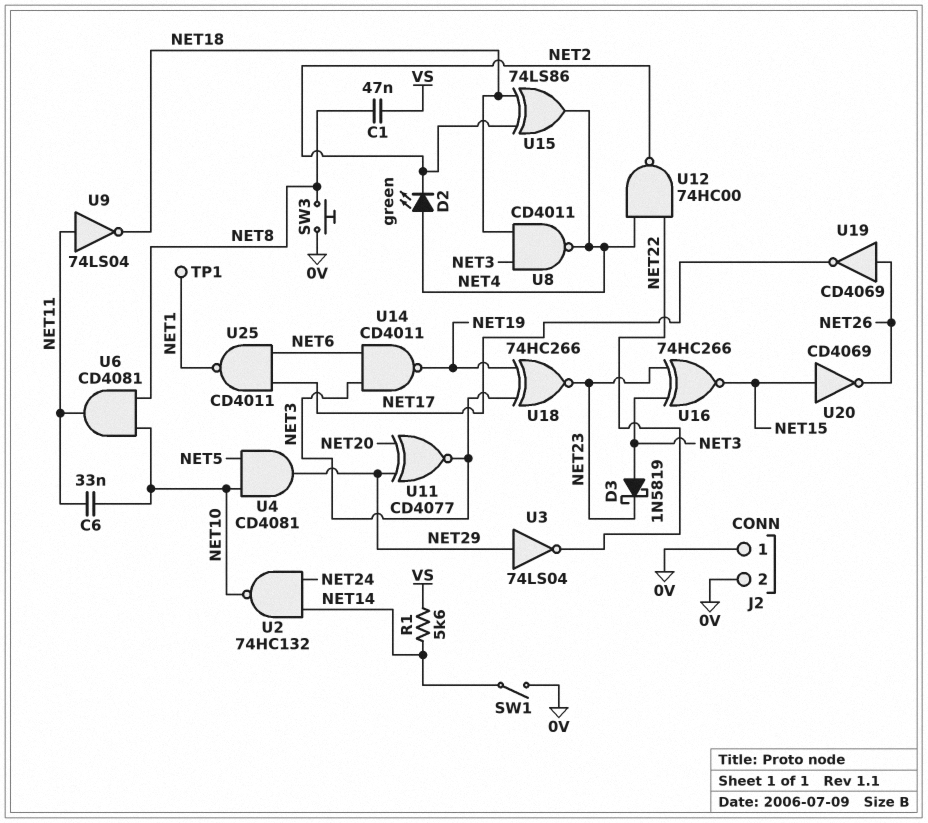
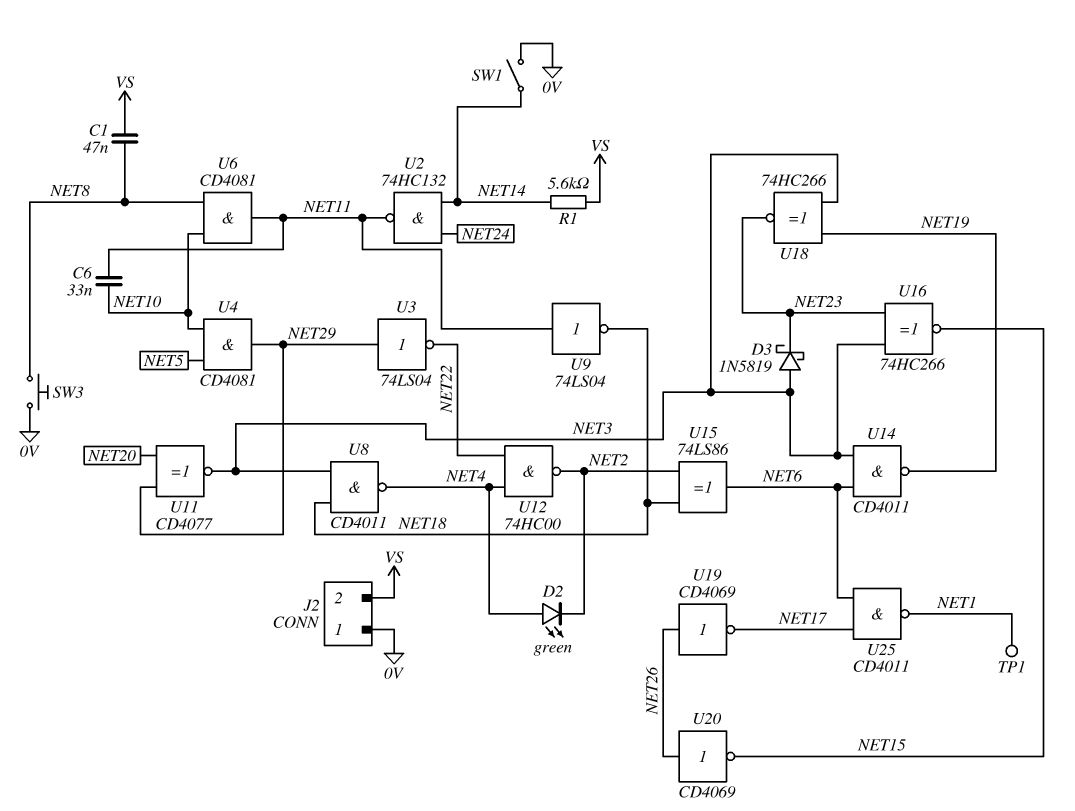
J2 pin 2: 0V -> VS
U2: NAND 74HC132 (in NET14, in NET24, out NET10) -> NAND 74HC132 (in NET14, in NET24, out NET11)
U15: XOR 74LS86 (in NET2, in NET18, out NET4) -> XOR 74LS86 (in NET2, in NET18, out NET6)
U20: NOT CD4069 (in NET15, out NET26) -> NOT CD4069 (in NET26, out NET15)

